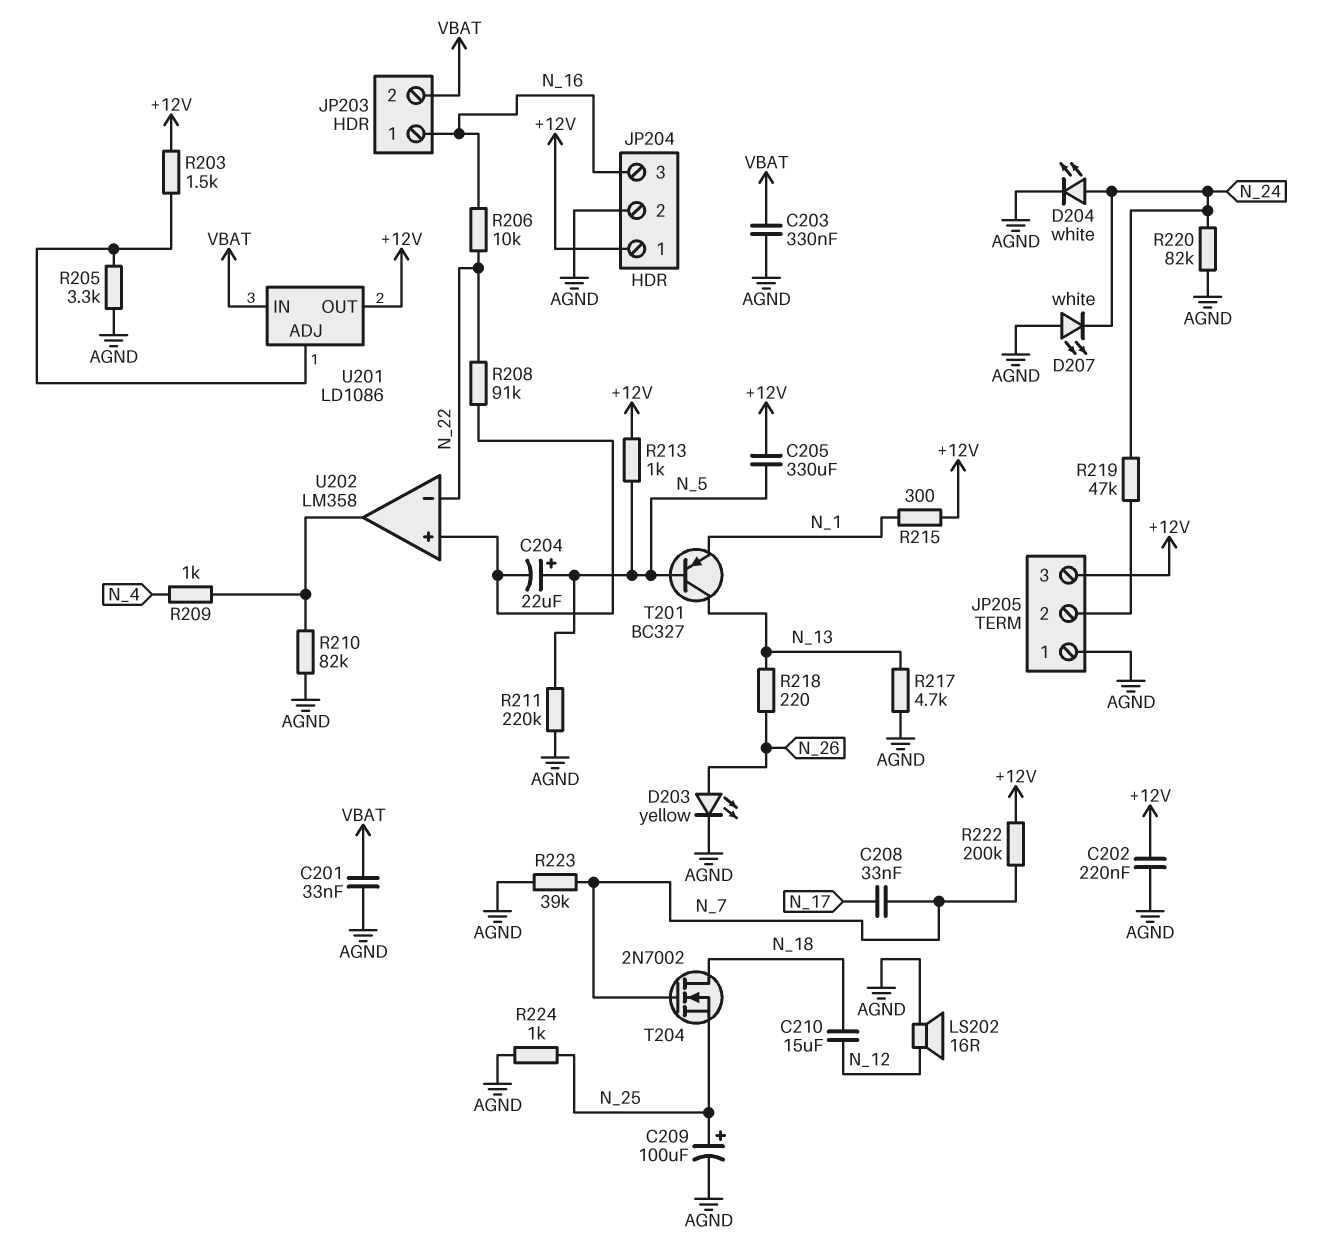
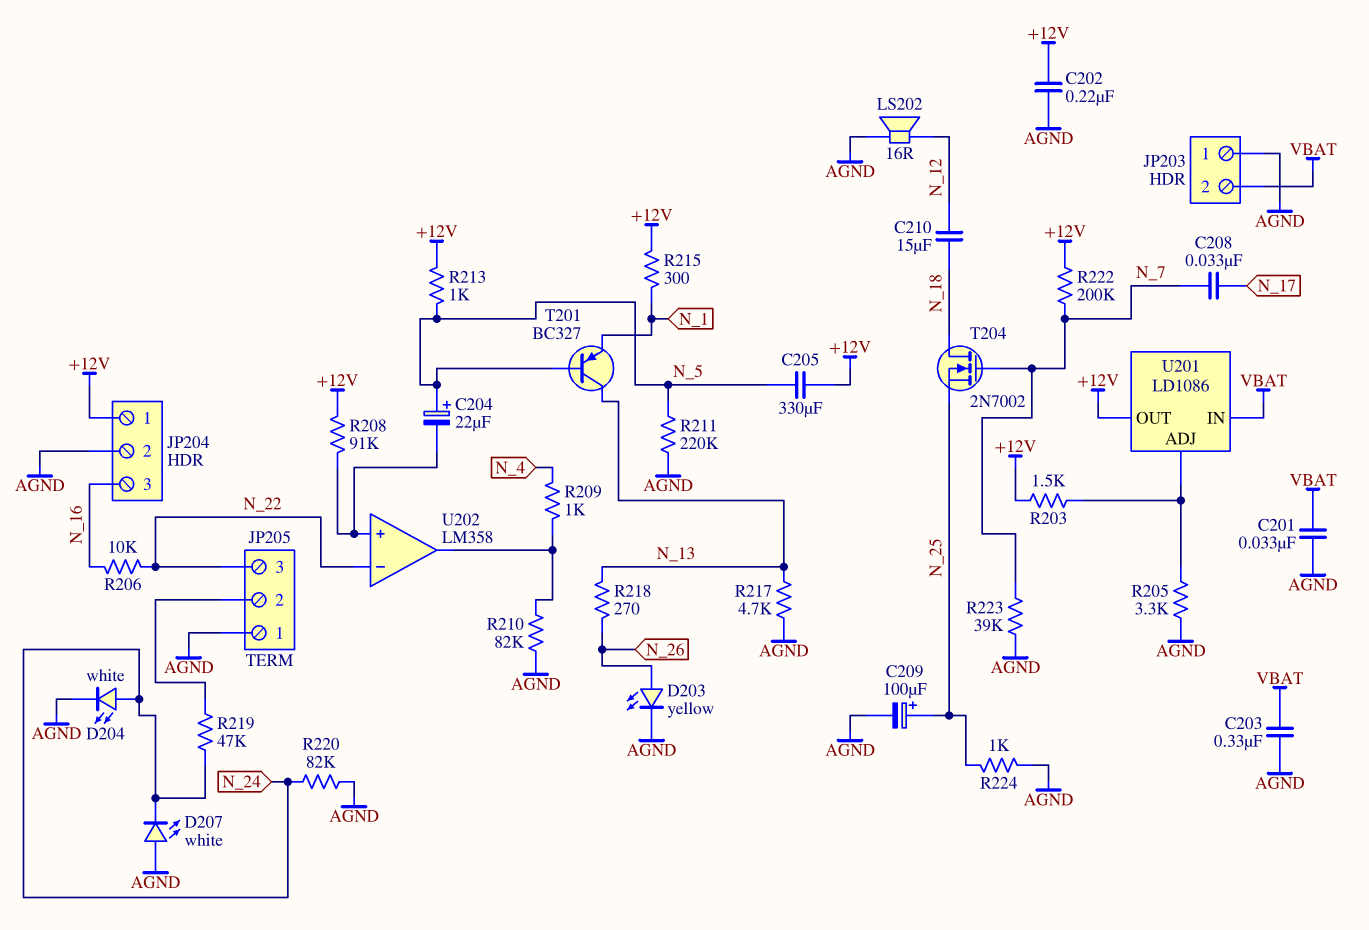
JP203 pin 1: N_16 -> AGND
JP205 pin 3: +12V -> N_22
R208: 91k (N_22, U202/in+) -> 91k (+12V, U202/in+)
R218: 220 (N_13, N_26) -> 270 (N_13, N_26)

